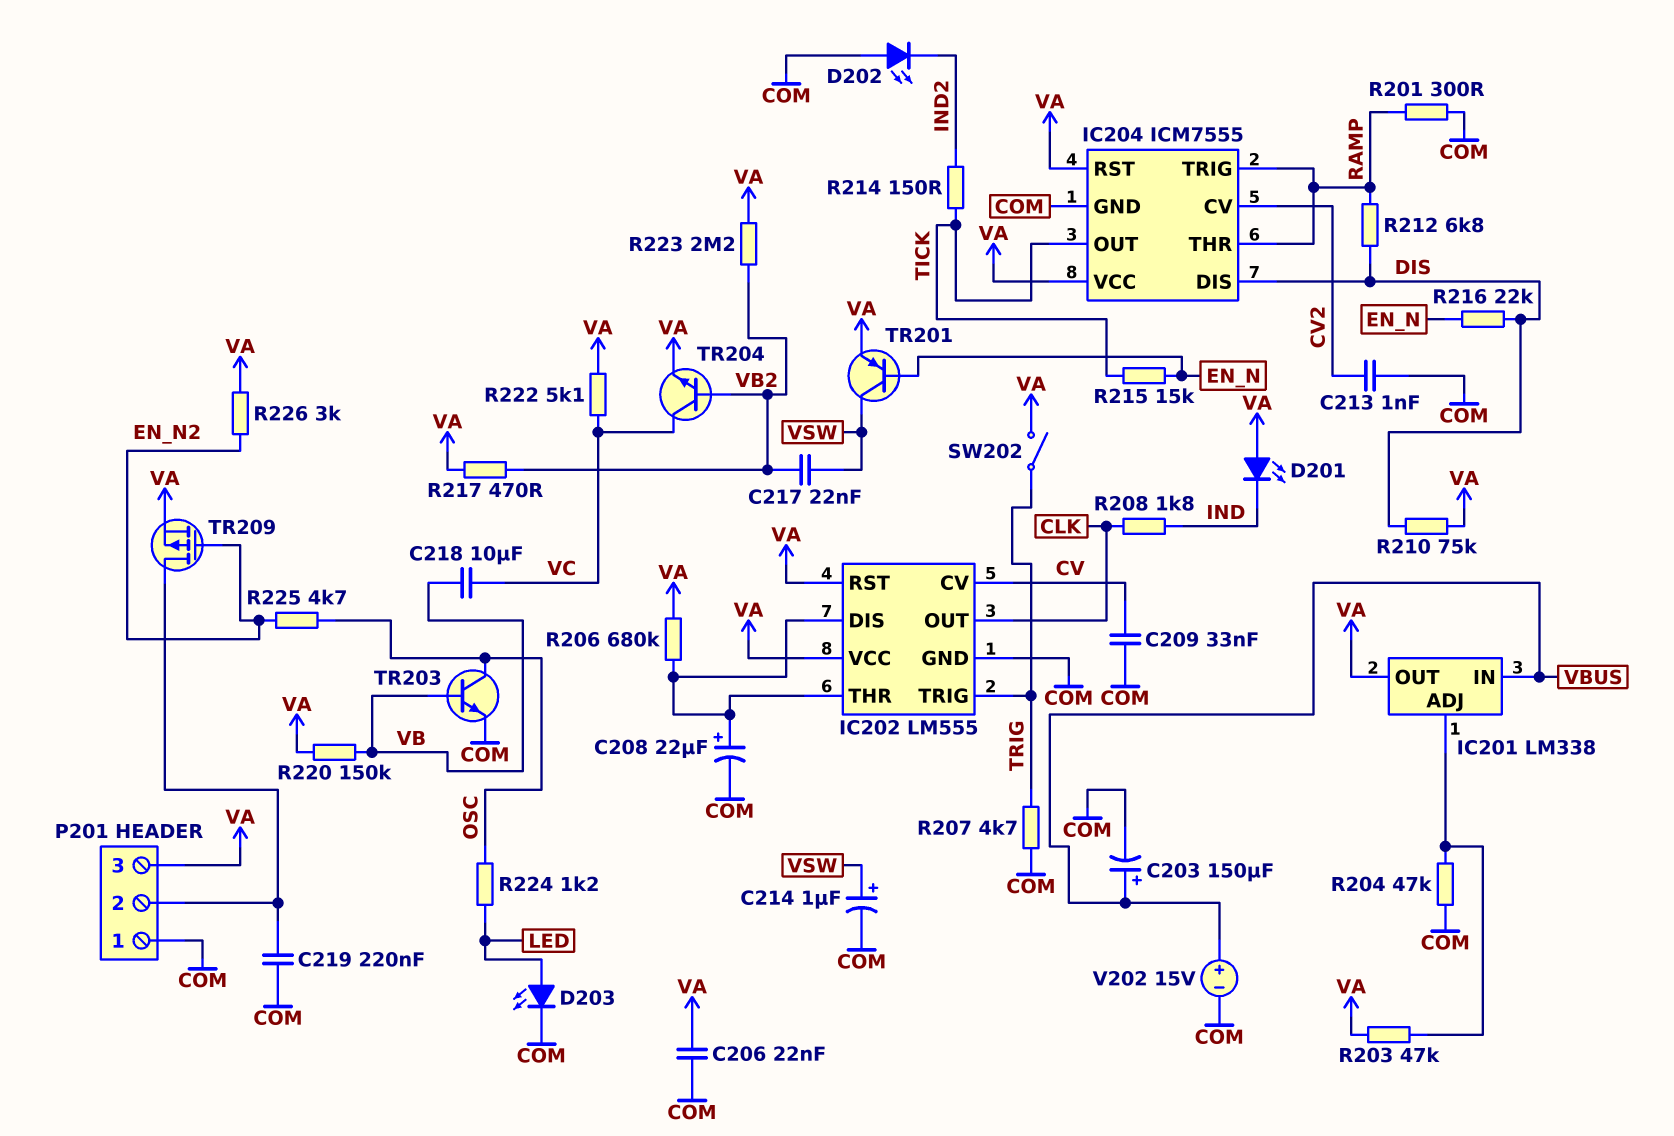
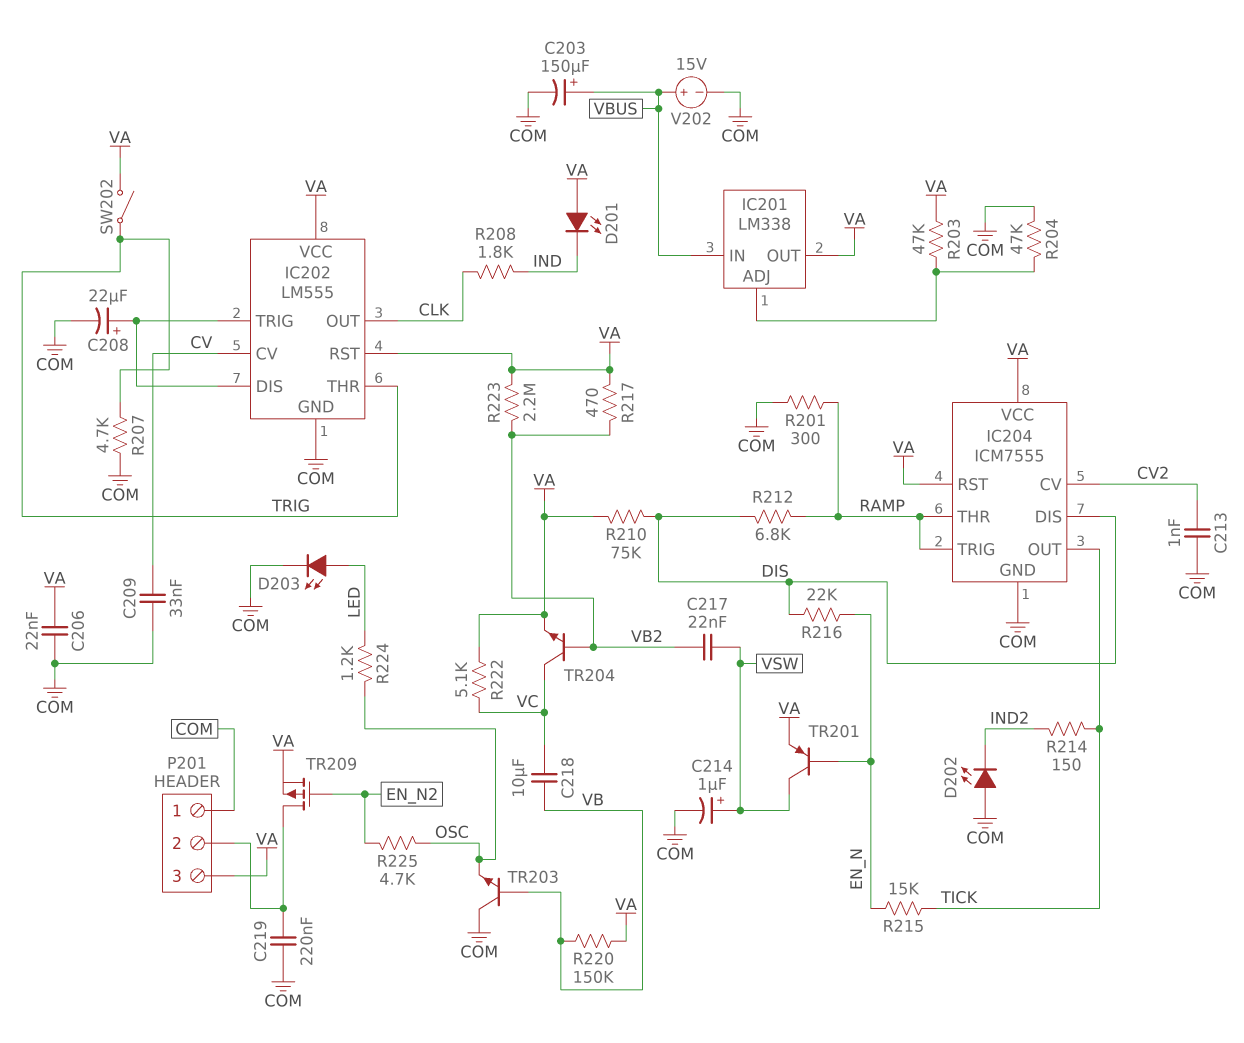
IC202 pin THR: IC202/DIS -> TRIG
IC202 pin TRIG: TRIG -> IC202/DIS
R206: 680k (IC202/DIS, VA) -> none
R226: 3k (EN_N2, VA) -> none
TR203: NPN (B VB, C OSC, E COM) -> NPN (B VB, C COM, E OSC)

